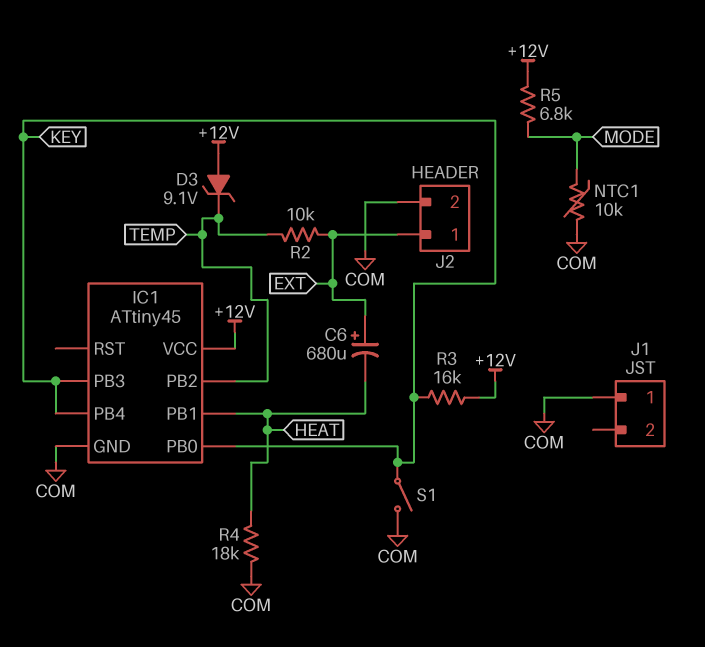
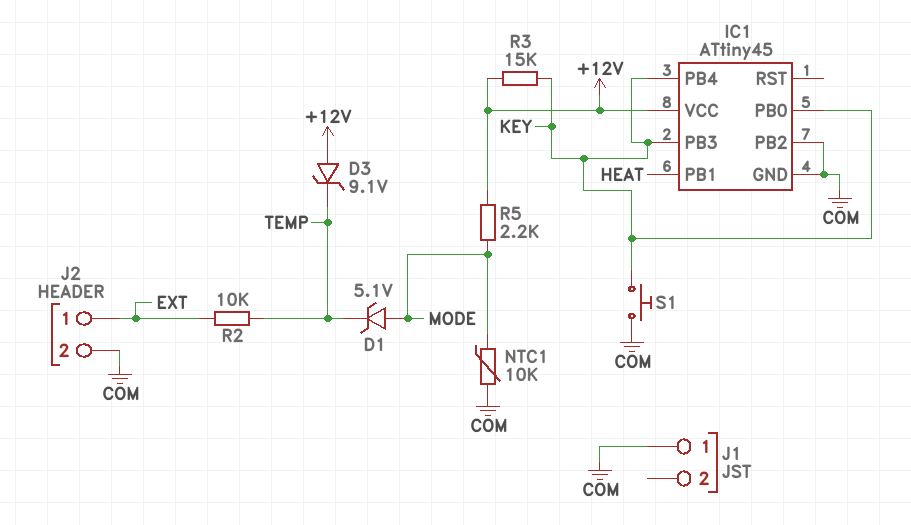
C6: 680uF (plus EXT, minus HEAT) -> none
D1: none -> zener 5.1V (A MODE, K TEMP)
IC1 pin PB2: TEMP -> COM
R3: 16k (+12V, KEY) -> 15k (+12V, KEY)
R4: 18k (COM, HEAT) -> none
R5: 6.8k (+12V, MODE) -> 2.2k (+12V, MODE)
S1: switch (COM, KEY) -> button (COM, KEY)

